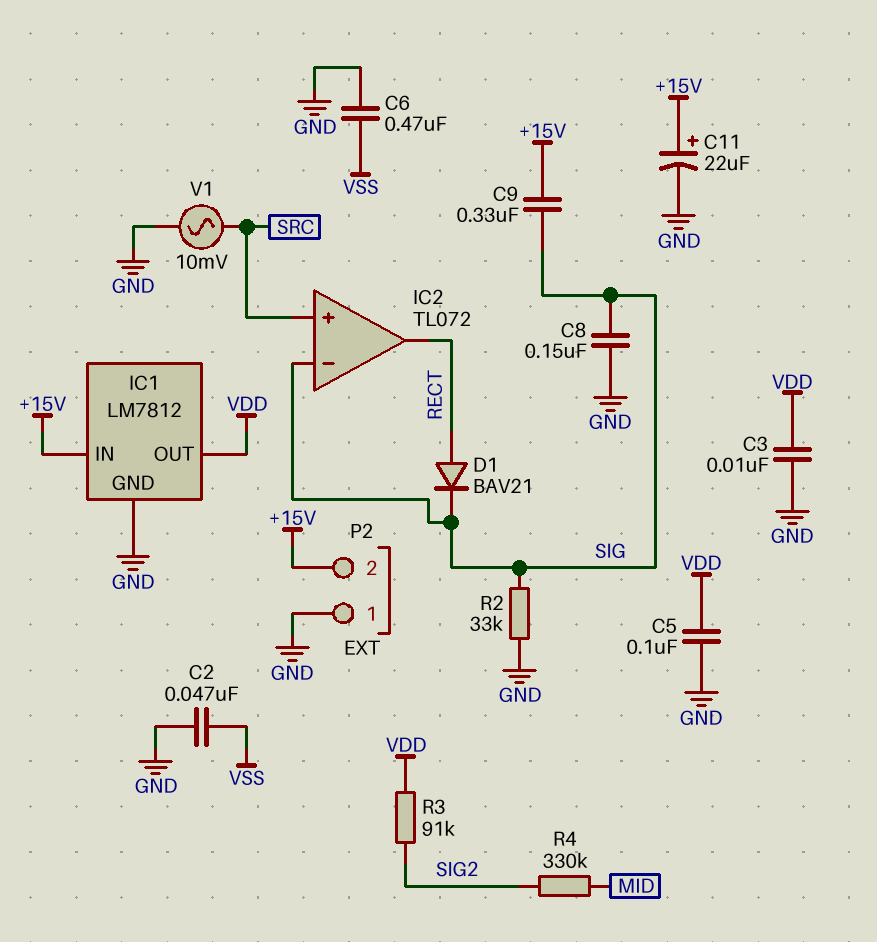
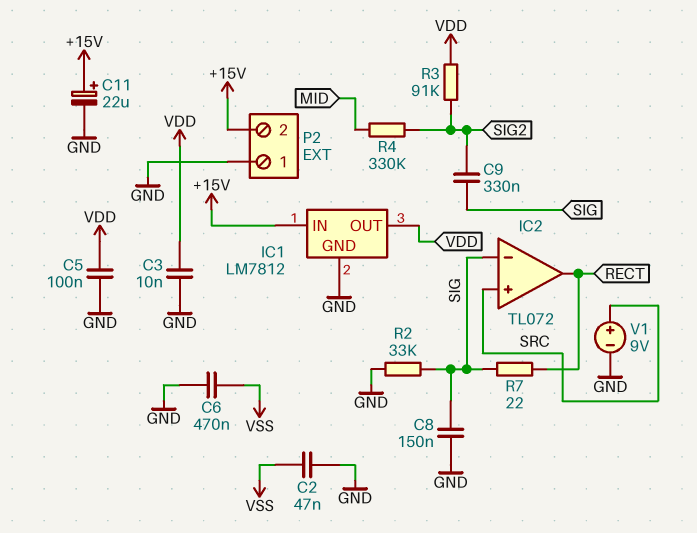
C9: 330nF (+15V, SIG) -> 330nF (SIG, SIG2)
D1: diode BAV21 (A RECT, K SIG) -> none
R7: none -> 22 (RECT, SIG)
V1: AC 10mV (GND, SRC) -> 9V (plus SRC, minus GND)

